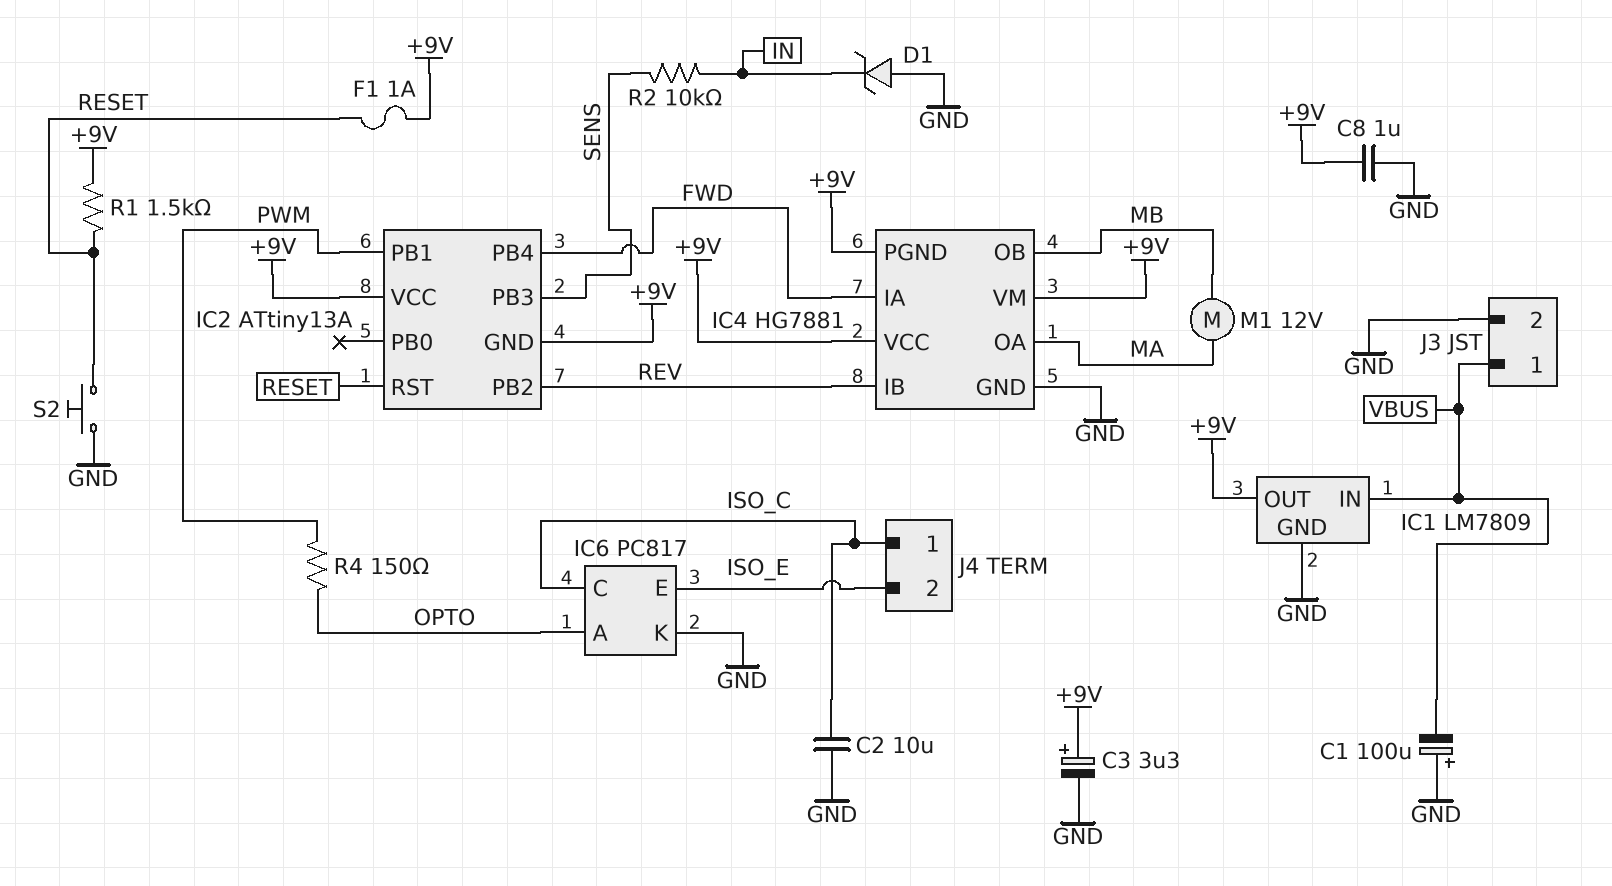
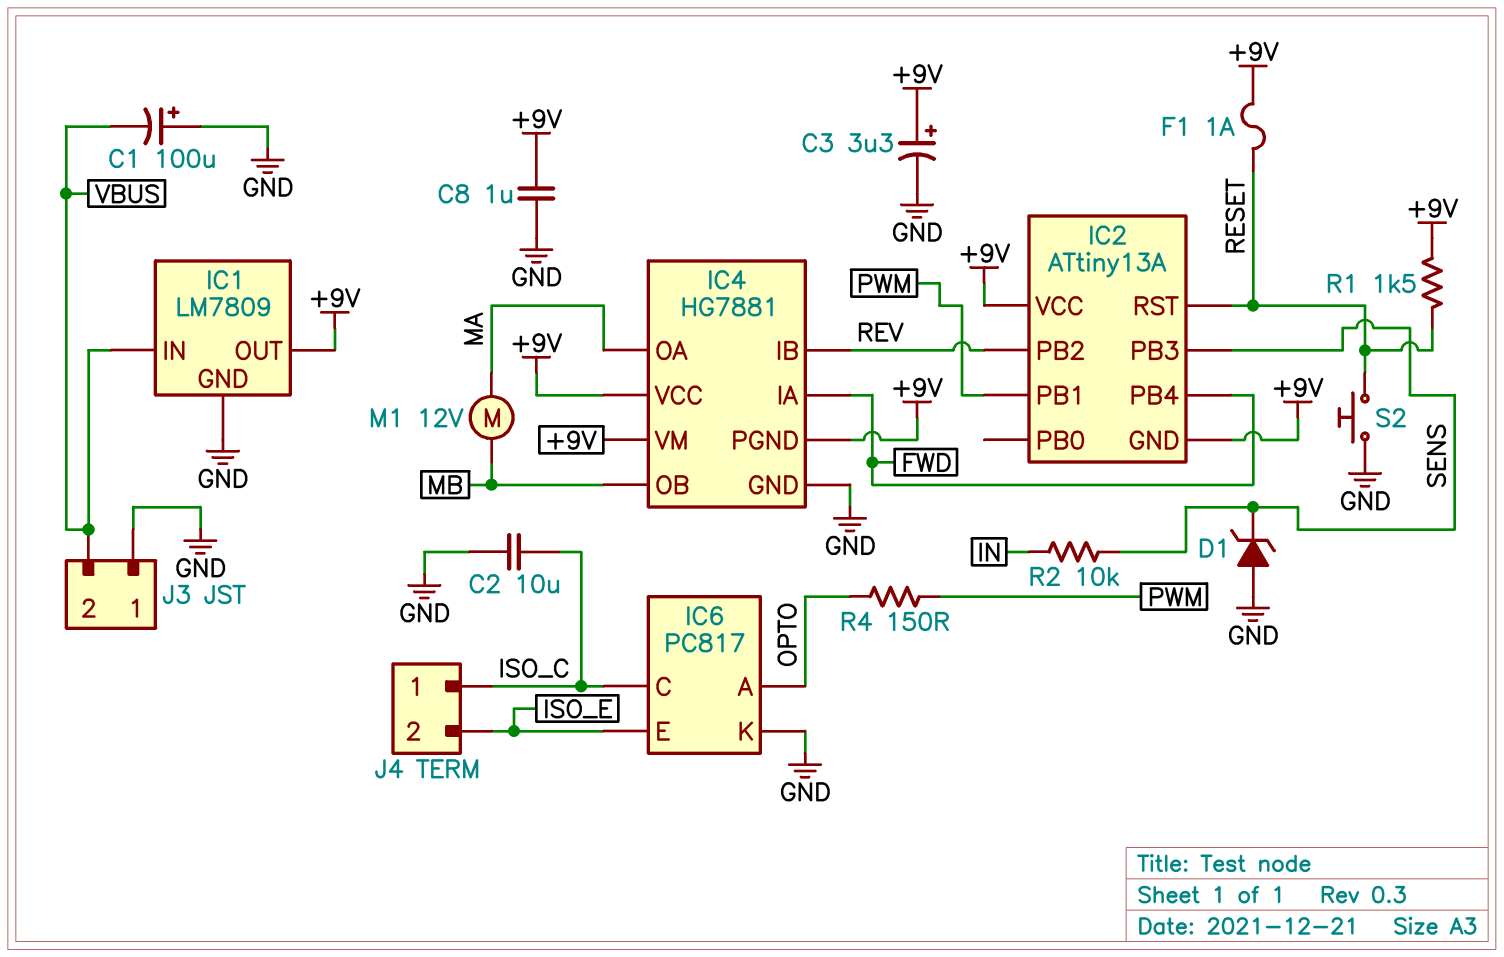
D1: zener (A GND, K IN) -> zener (A GND, K SENS)
J3 pin 1: VBUS -> GND
J3 pin 2: GND -> VBUS

